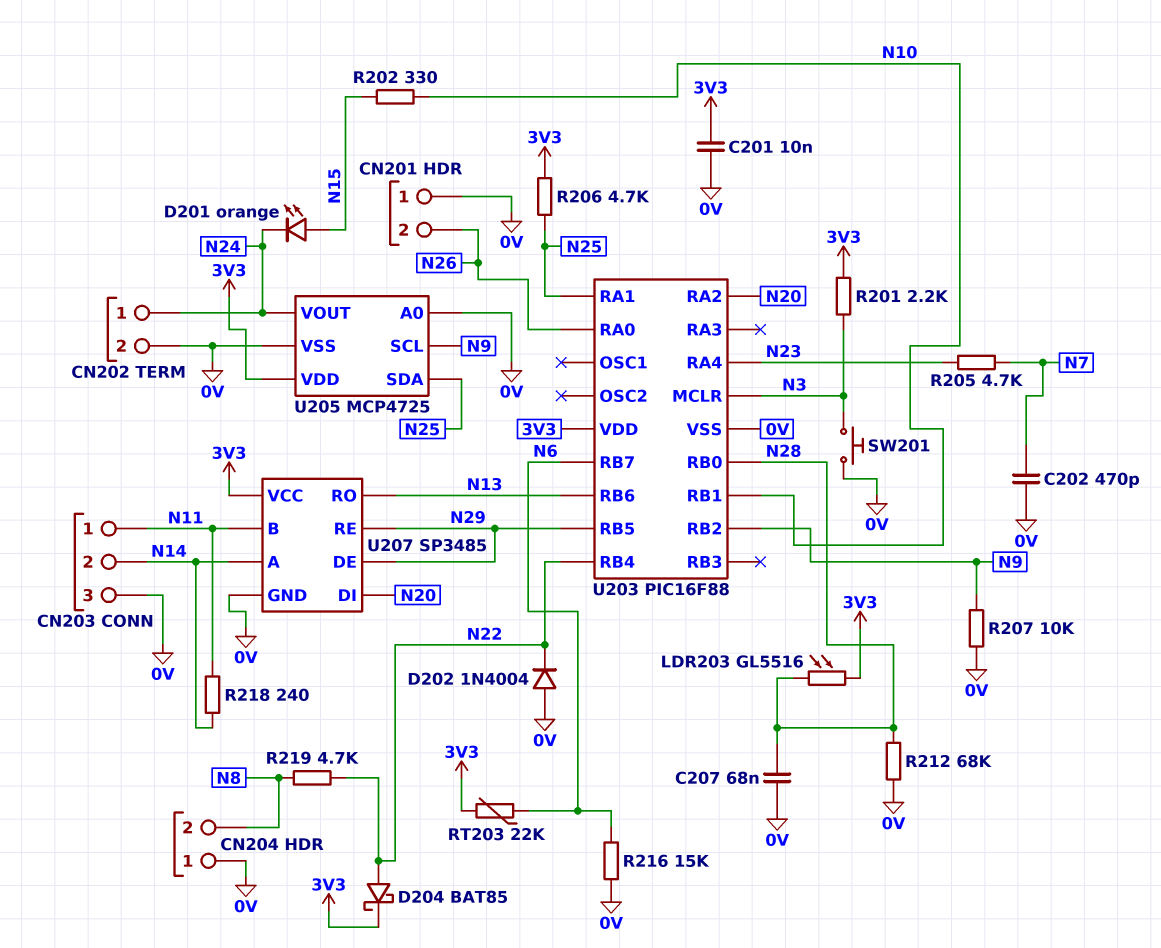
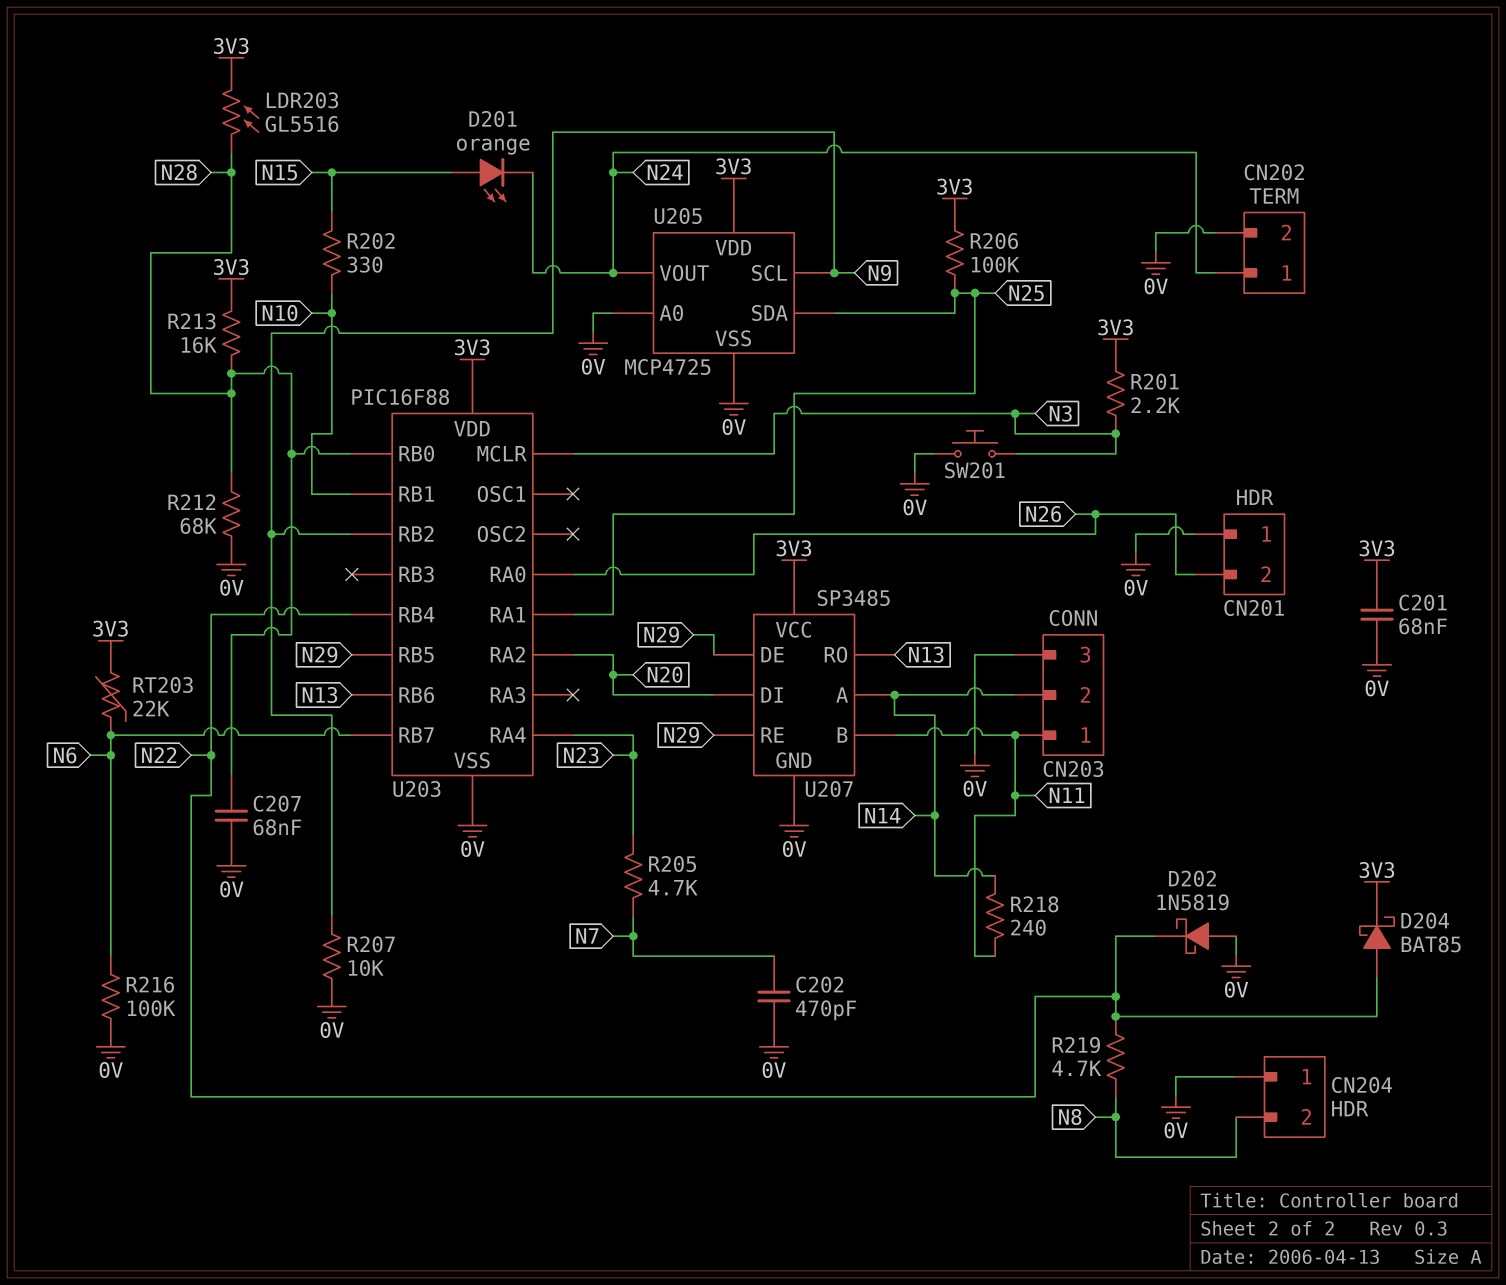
C201: 10nF (0V, 3V3) -> 68nF (0V, 3V3)
D202: diode 1N4004 (A 0V, K N22) -> schottky 1N5819 (A 0V, K N22)
R206: 4.7k (3V3, N25) -> 100k (3V3, N25)
R213: none -> 16k (3V3, N28)
R216: 15k (0V, N6) -> 100k (0V, N6)

